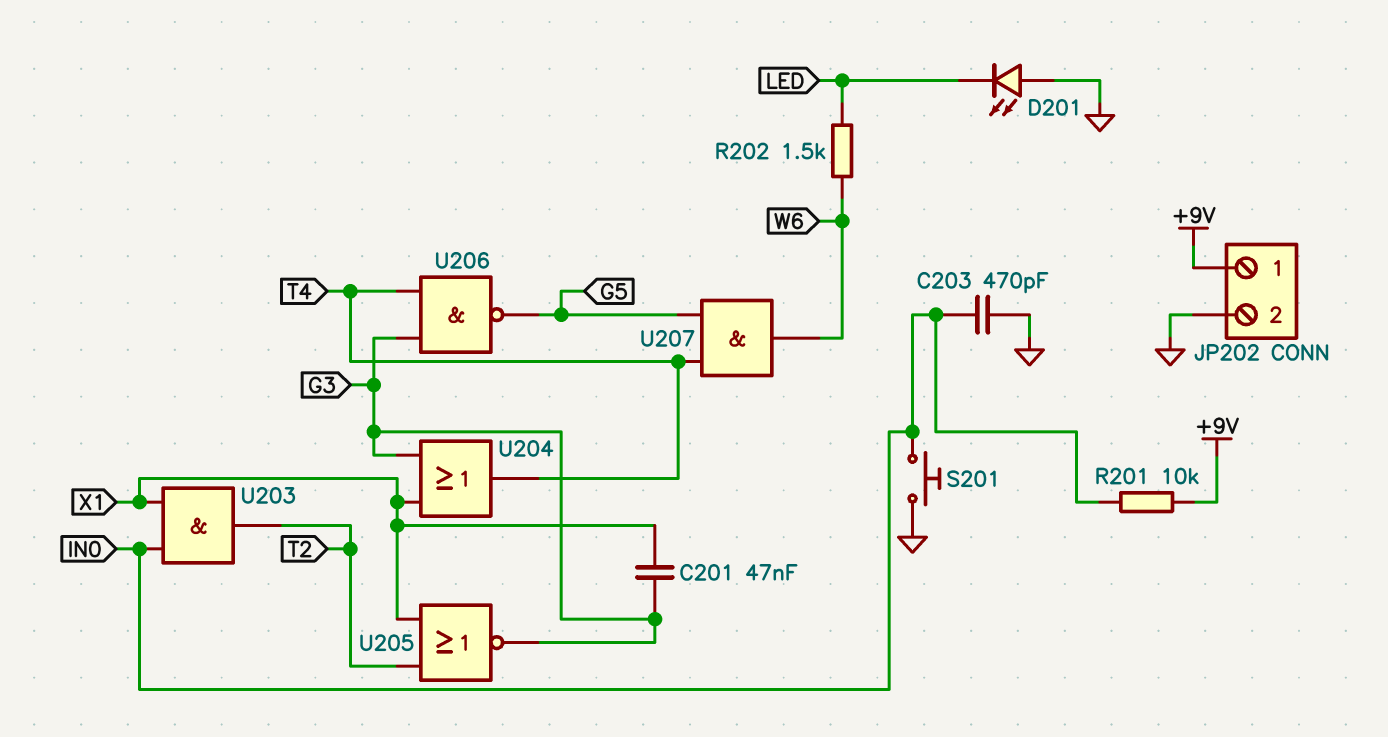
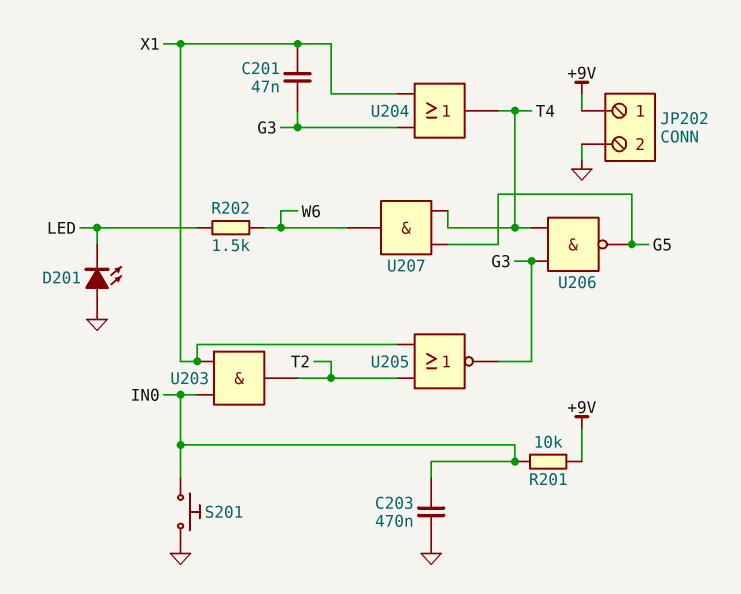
C203: 470pF (GND, IN0) -> 470nF (GND, IN0)

